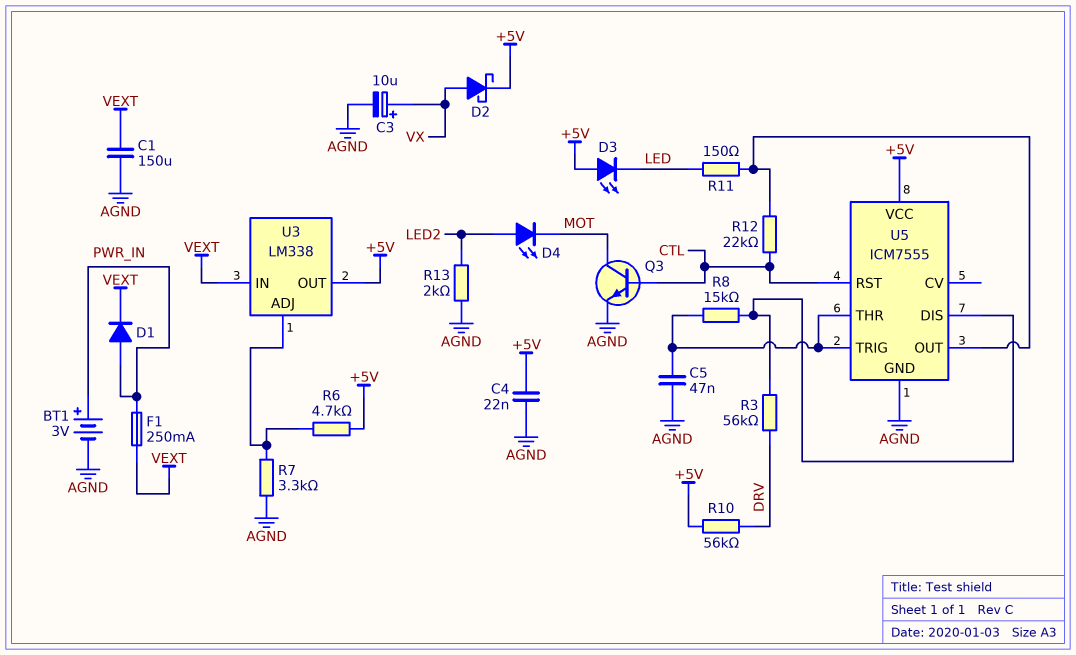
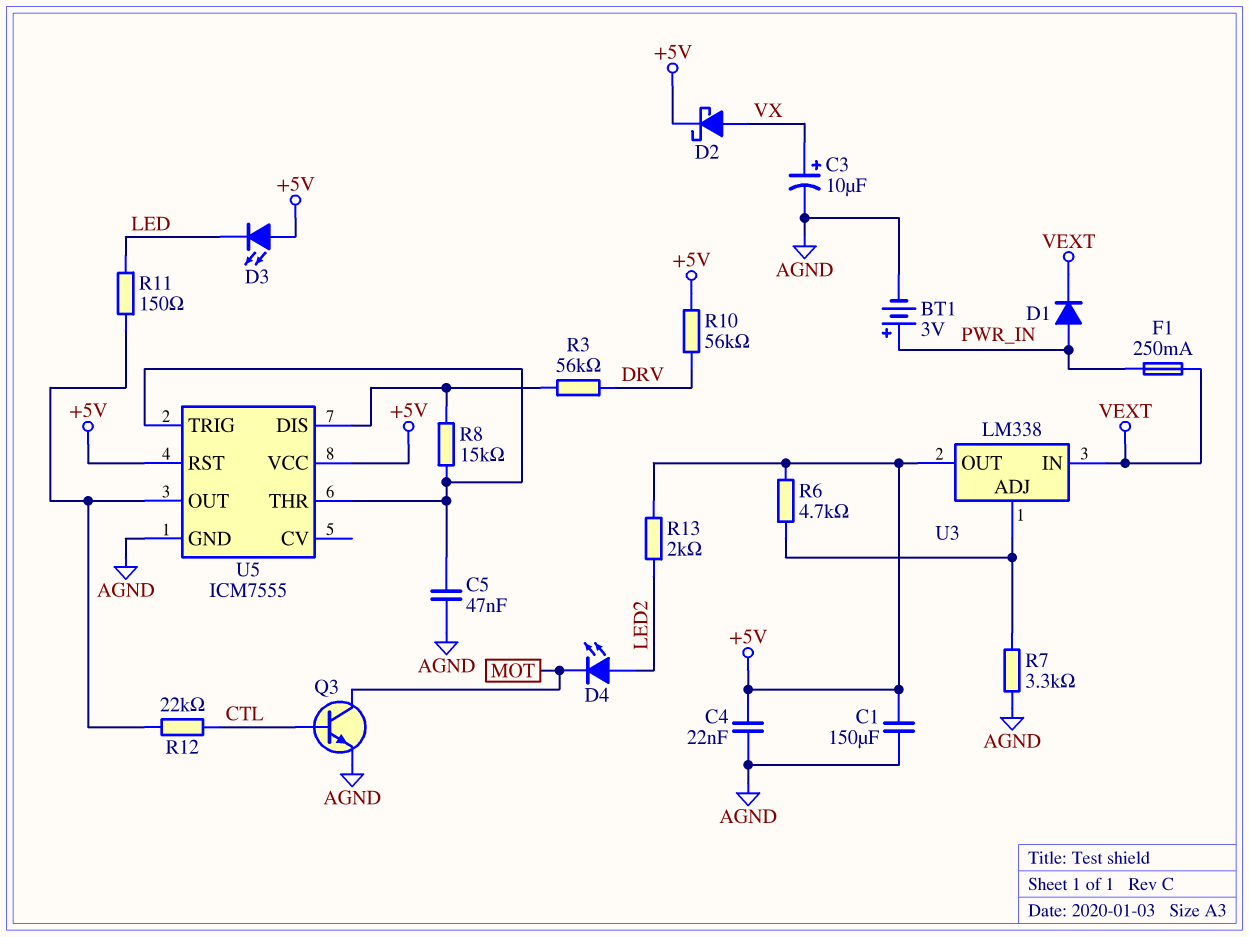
C1: 150uF (AGND, VEXT) -> 150uF (+5V, AGND)
R13: 2k (AGND, LED2) -> 2k (+5V, LED2)
U5 pin RST: CTL -> +5V

